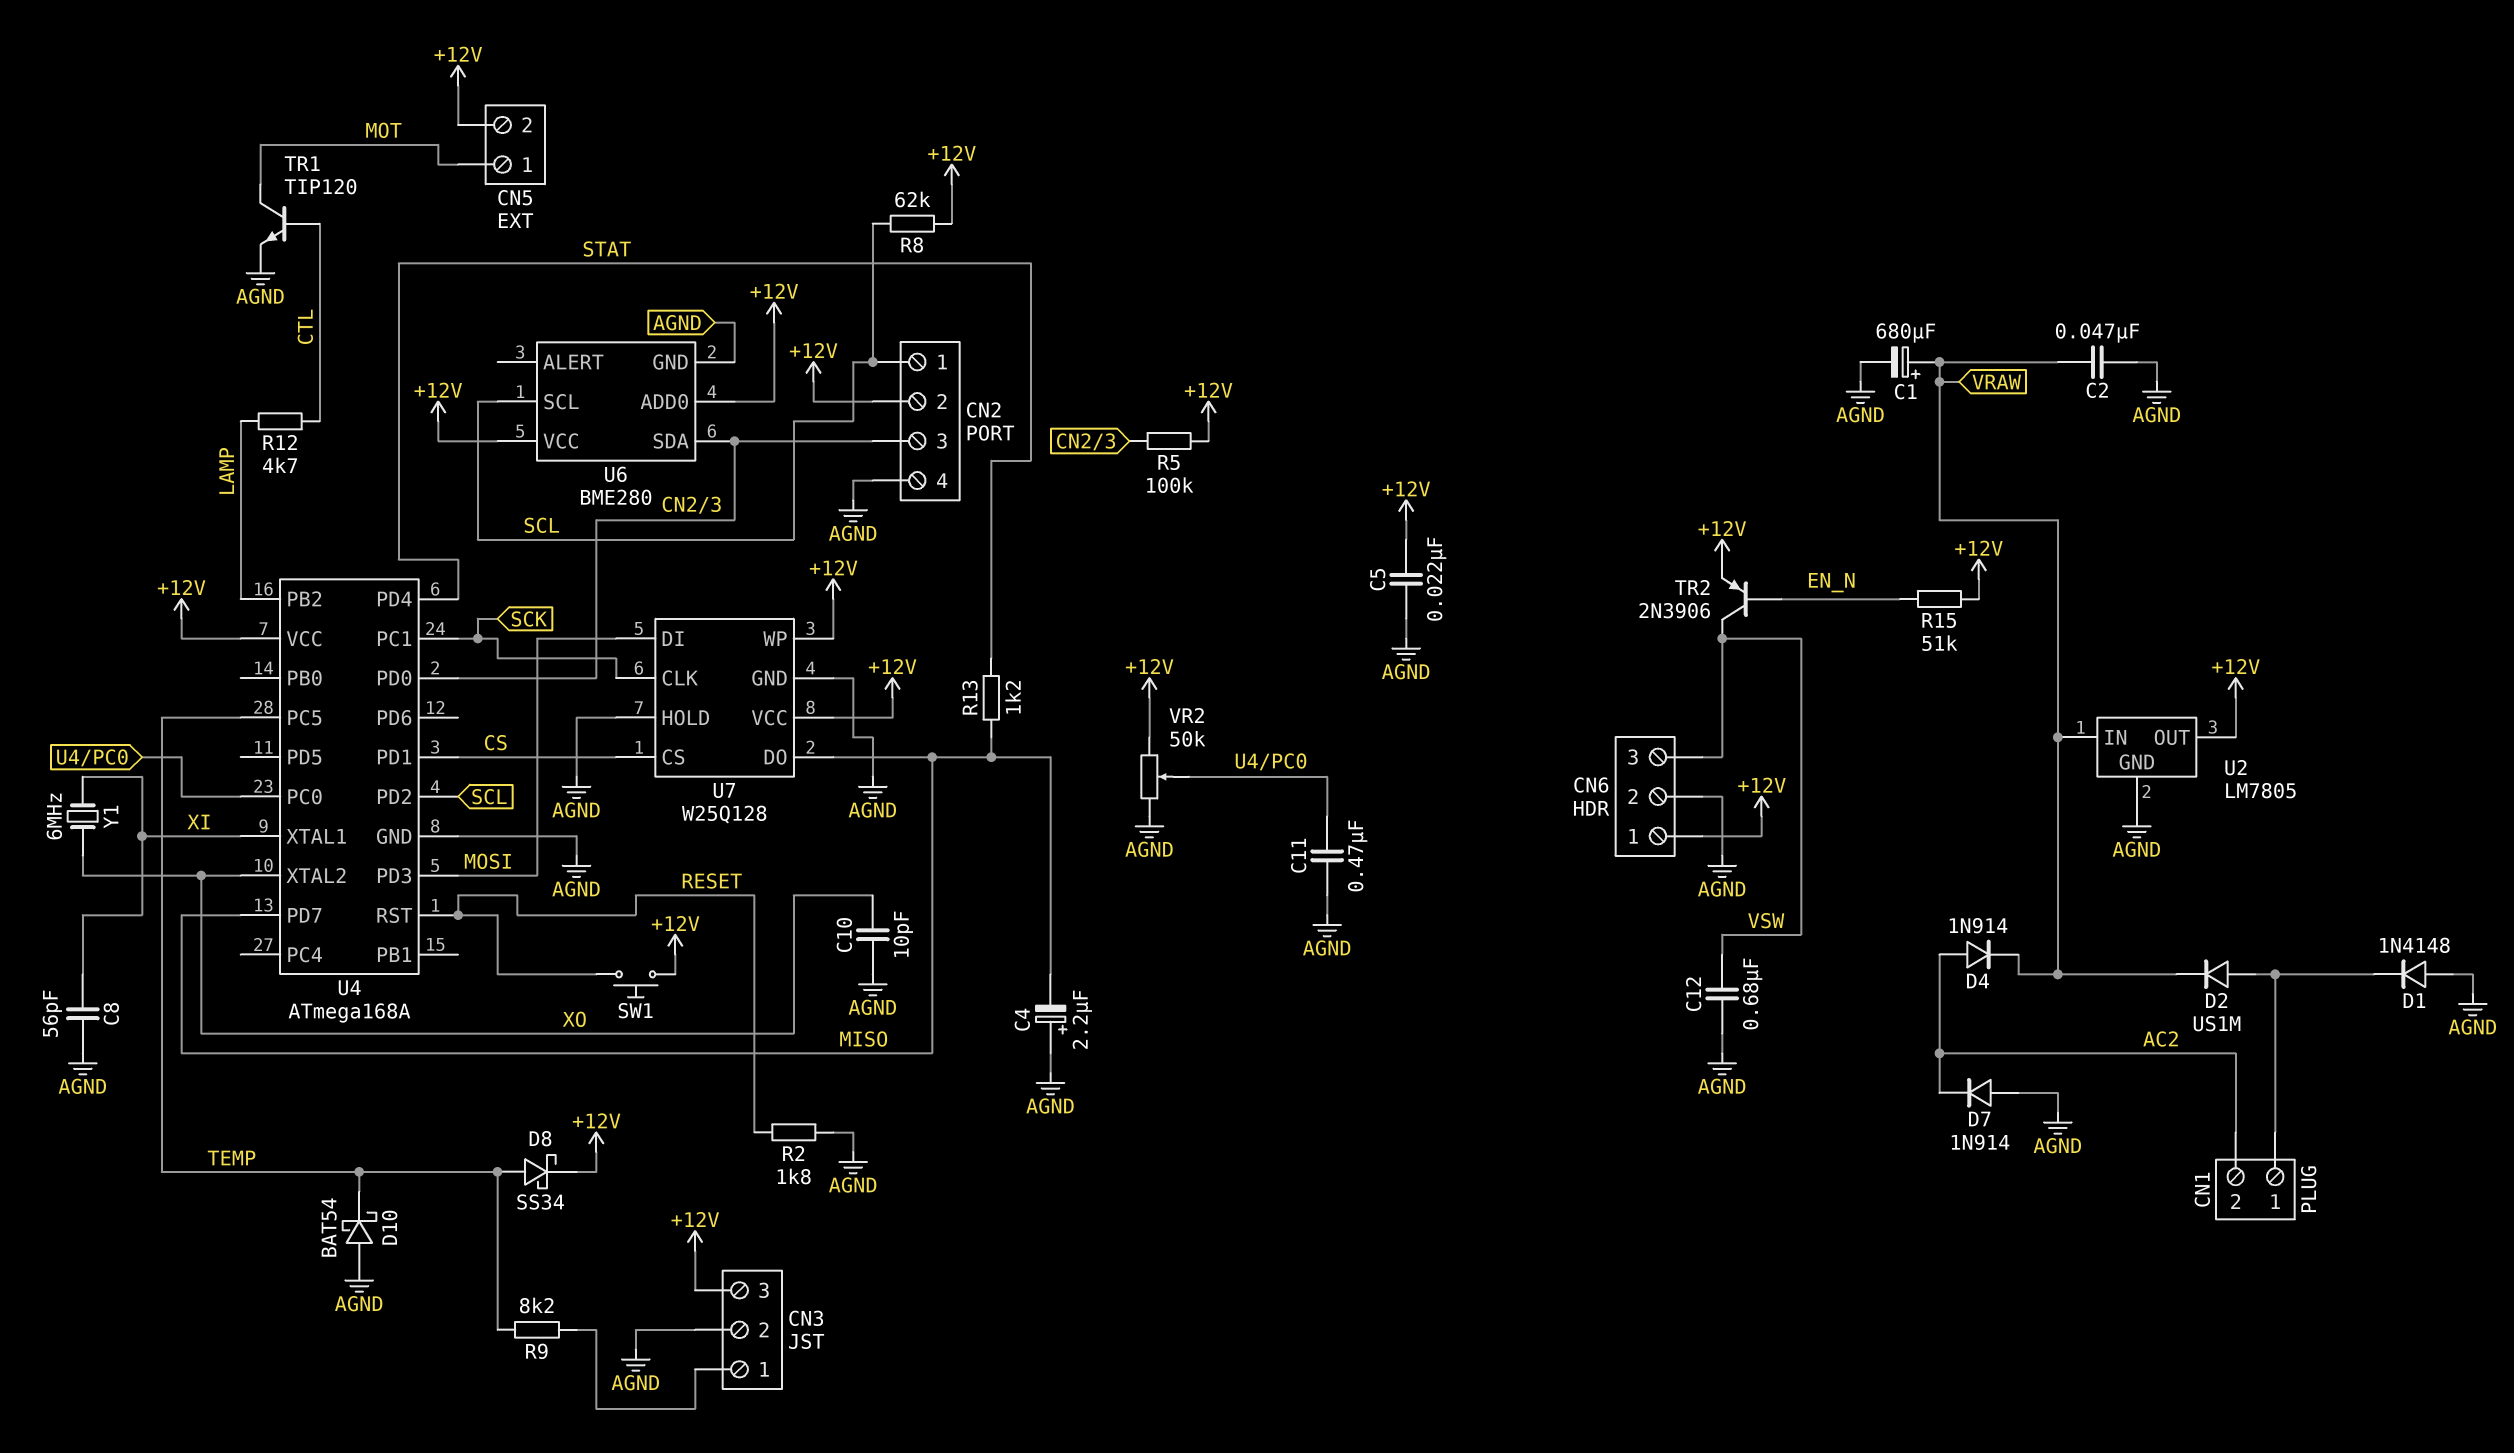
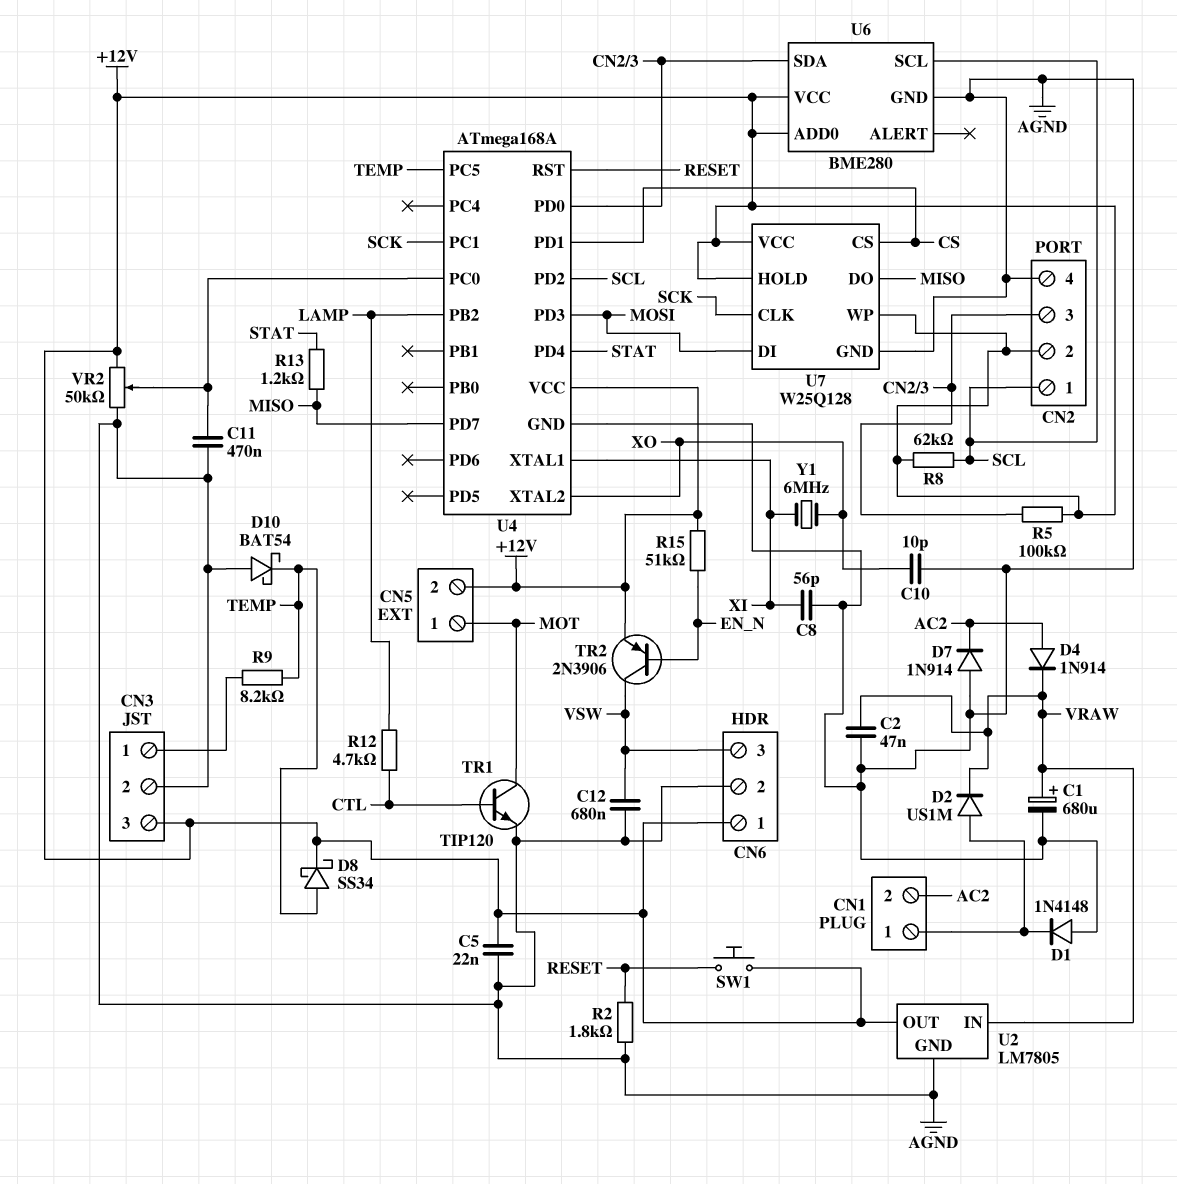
C4: 2.2uF (plus AGND, minus MISO) -> none
U7 pin HOLD: AGND -> +12V

